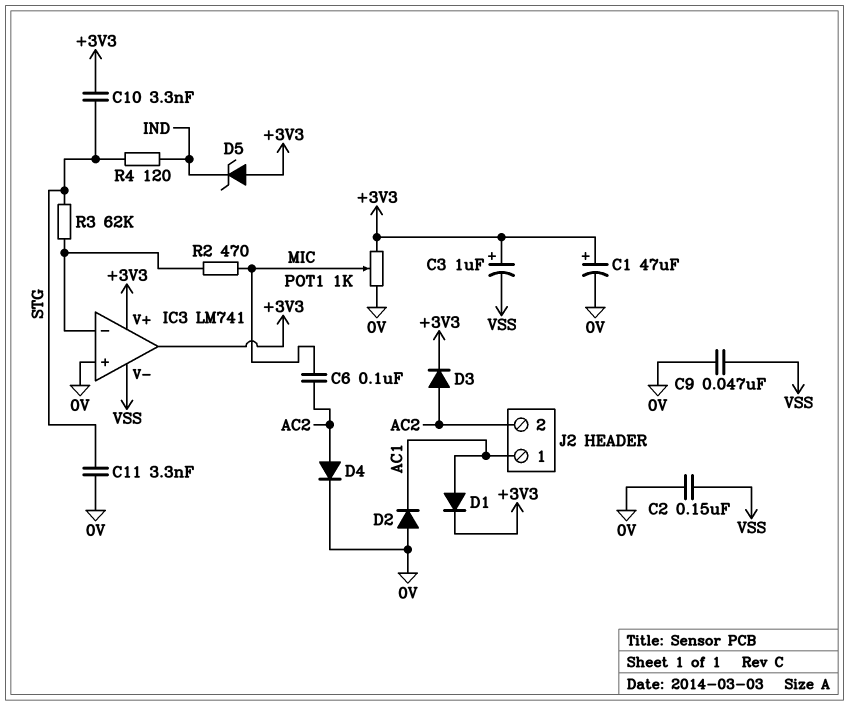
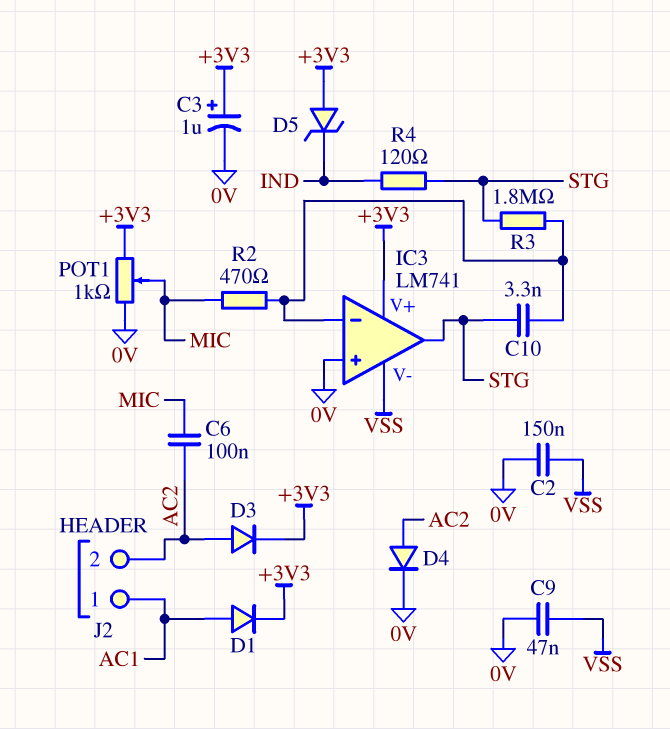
C1: 47uF (plus +3V3, minus 0V) -> none
C3: 1uF (plus +3V3, minus VSS) -> 1uF (plus +3V3, minus 0V)
C10: 3.3nF (+3V3, STG) -> 3.3nF (IC3/in-, STG)
C11: 3.3nF (0V, STG) -> none
D2: diode (A 0V, K AC1) -> none
IC3 pin out: +3V3 -> STG
R3: 62k (IC3/in-, STG) -> 1.8M (IC3/in-, STG)

